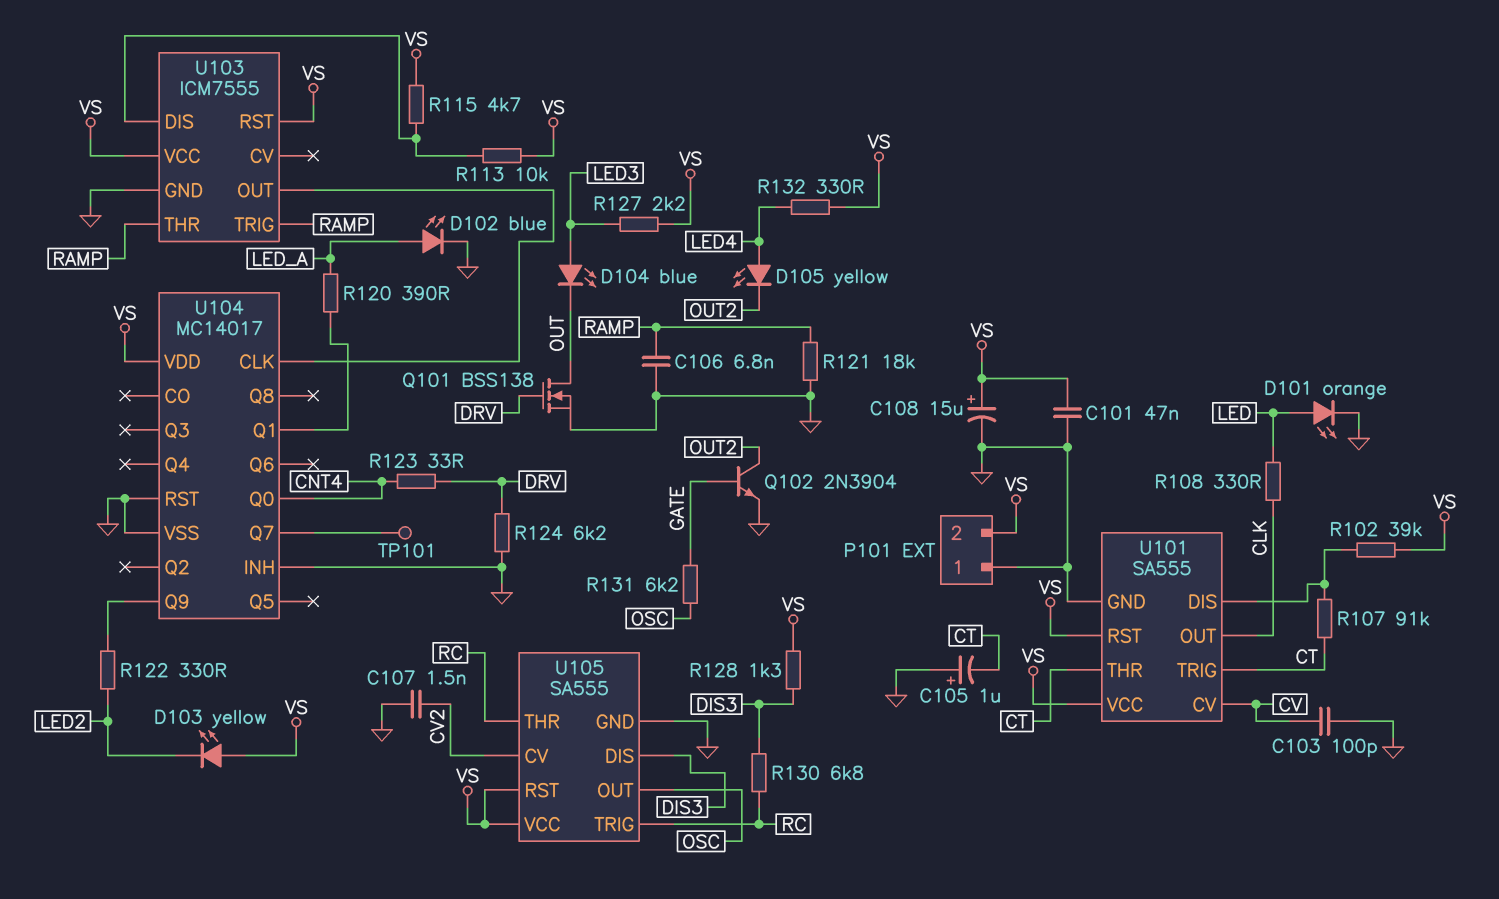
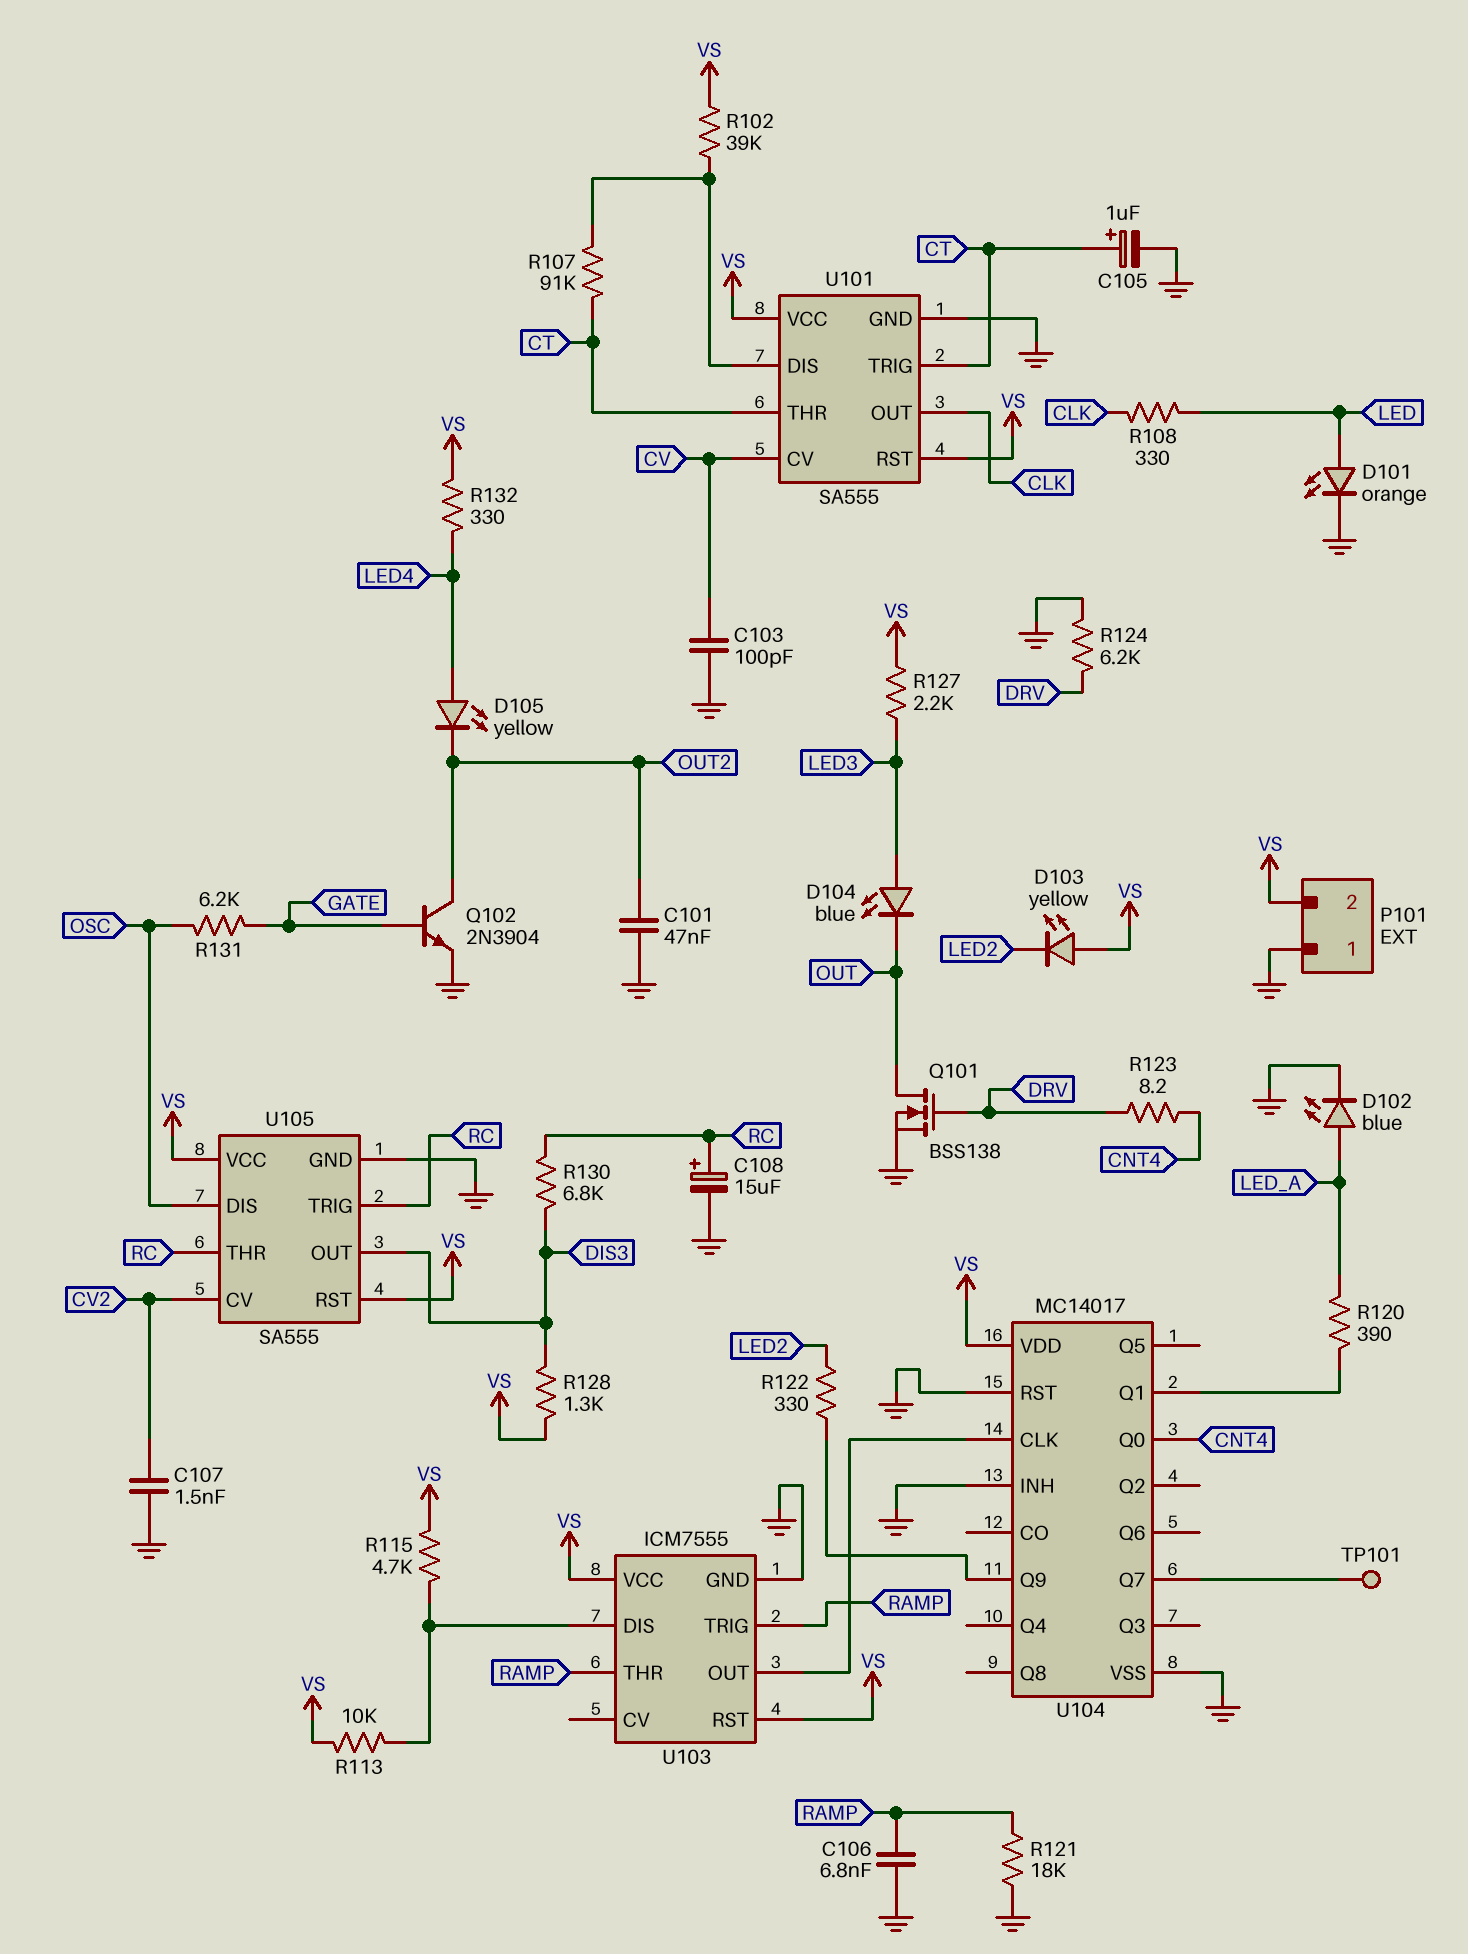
C101: 47nF (GND, VS) -> 47nF (GND, OUT2)
C105: 1uF (plus GND, minus CT) -> 1uF (plus CT, minus GND)
C108: 15uF (plus VS, minus GND) -> 15uF (plus RC, minus GND)
R123: 33 (CNT4, DRV) -> 8.2 (CNT4, DRV)
U105 pin DIS: DIS3 -> OSC
U105 pin OUT: OSC -> DIS3

